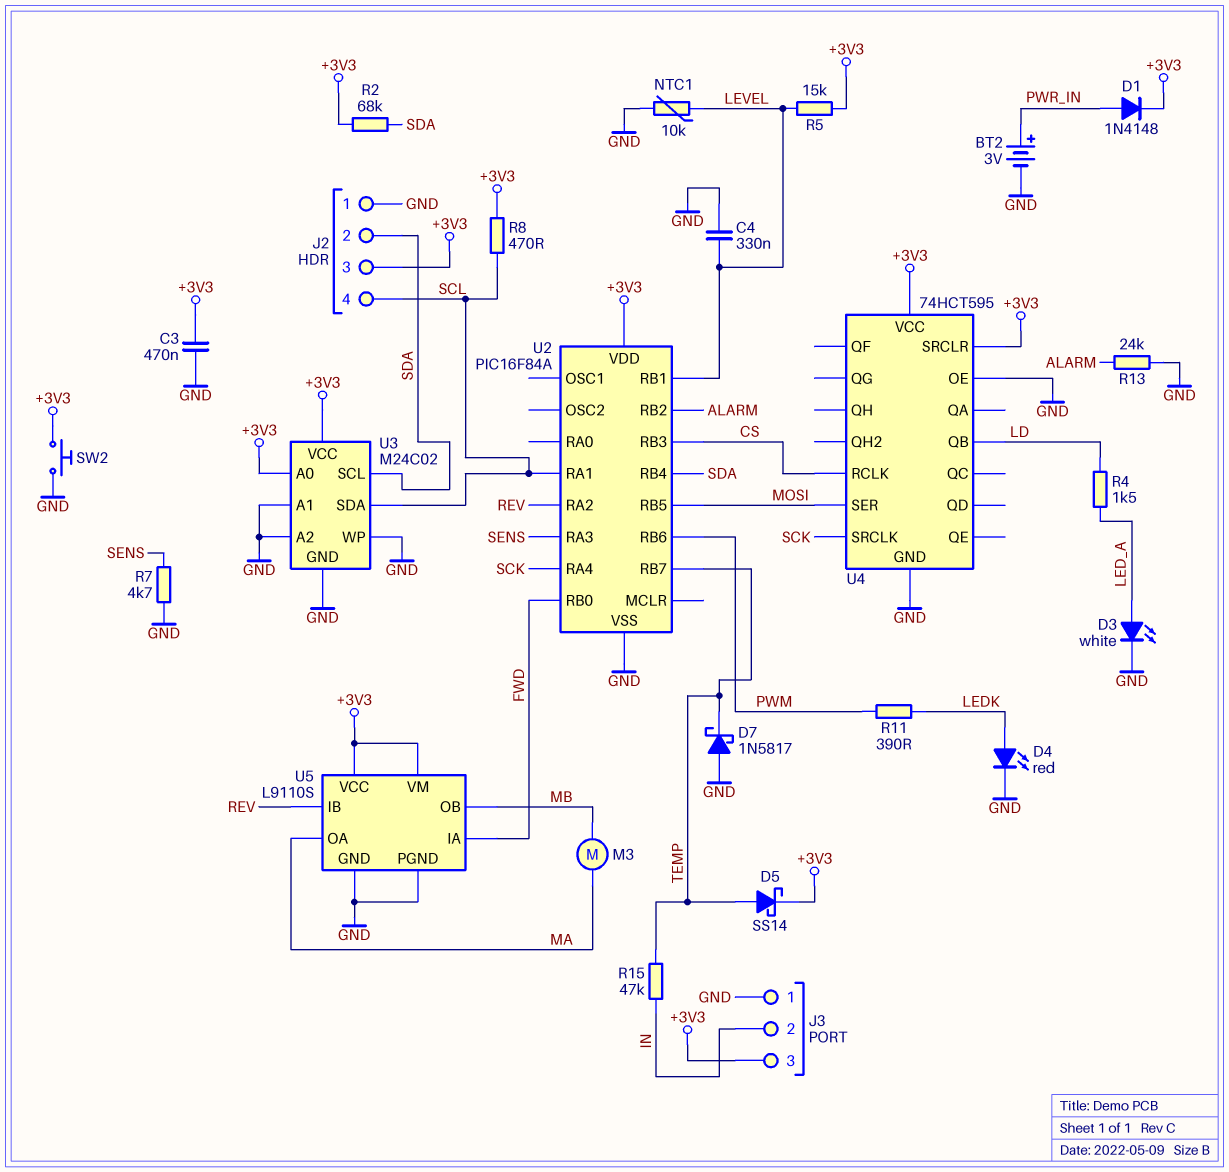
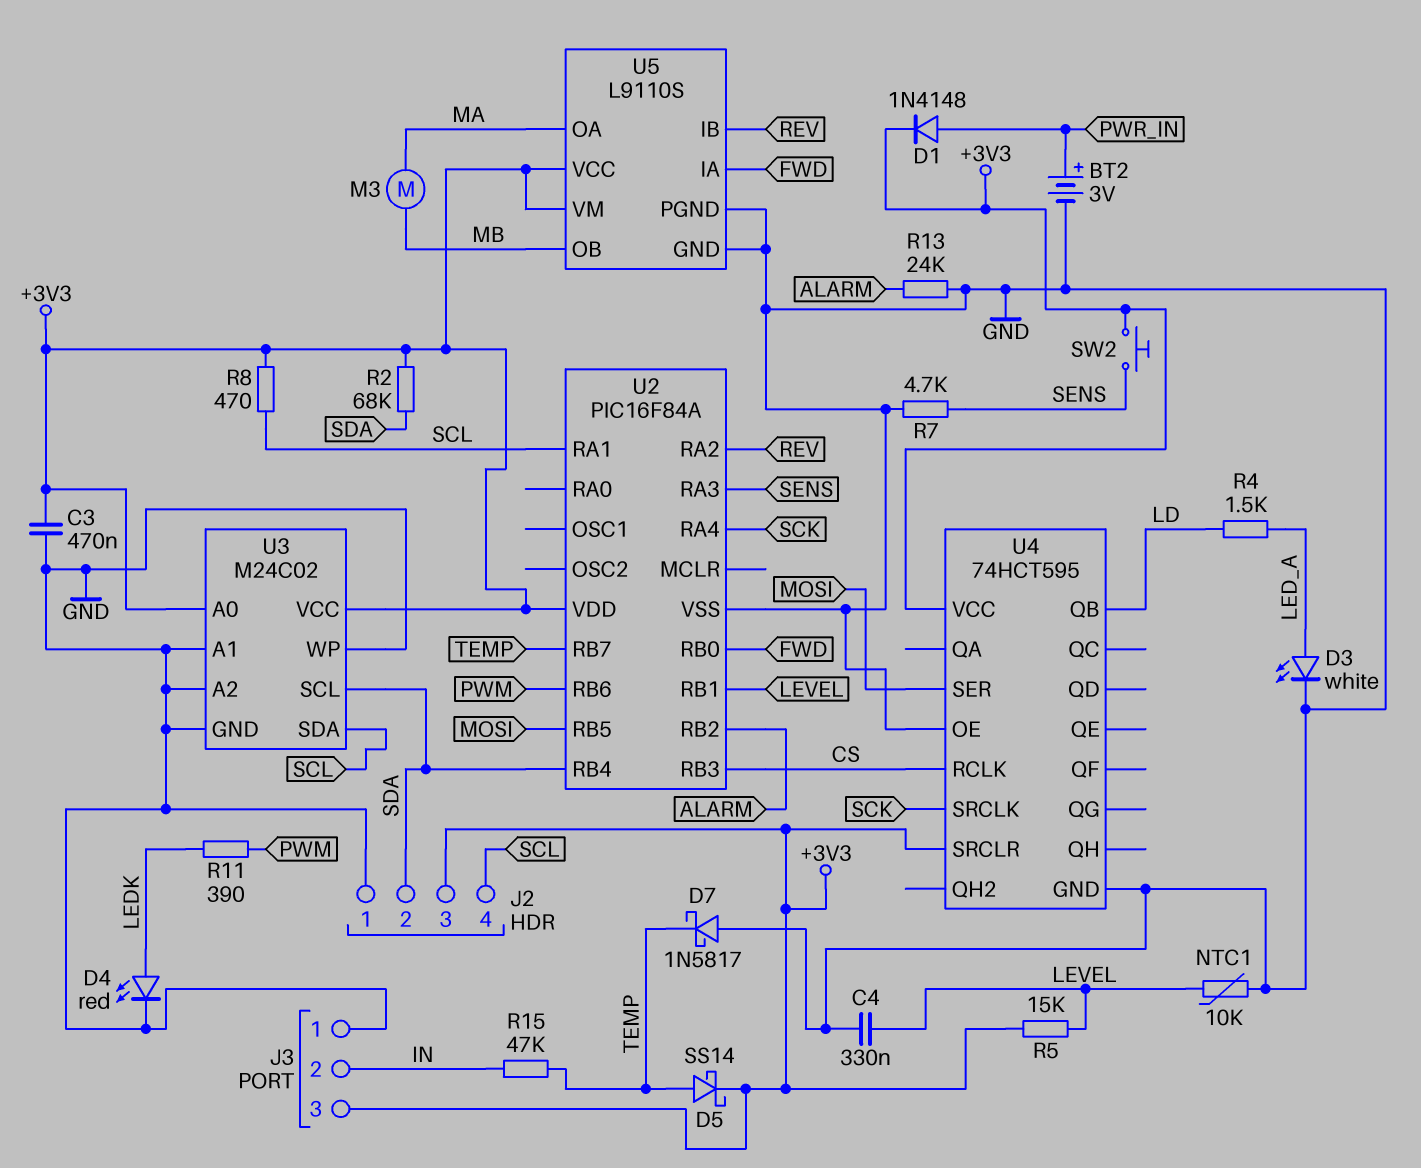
SW2: button (+3V3, GND) -> button (+3V3, SENS)

